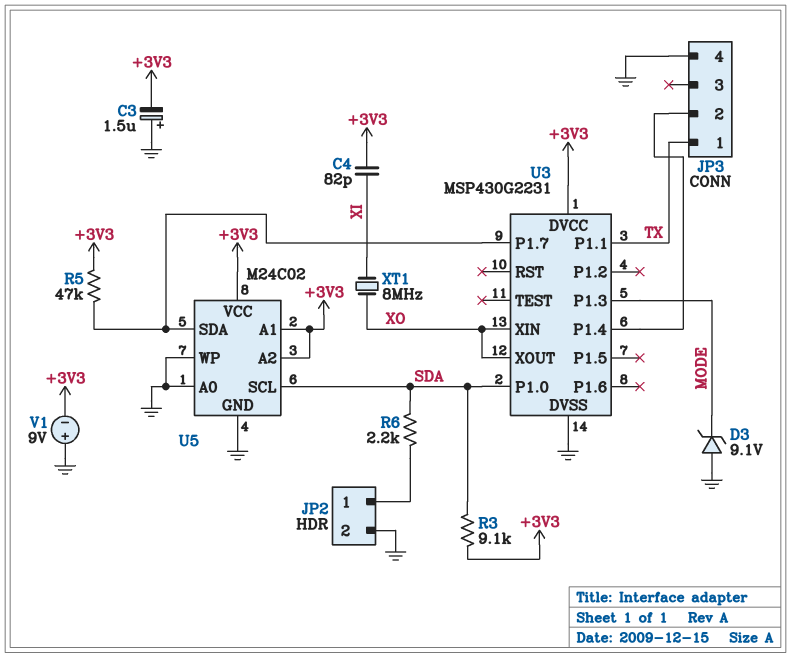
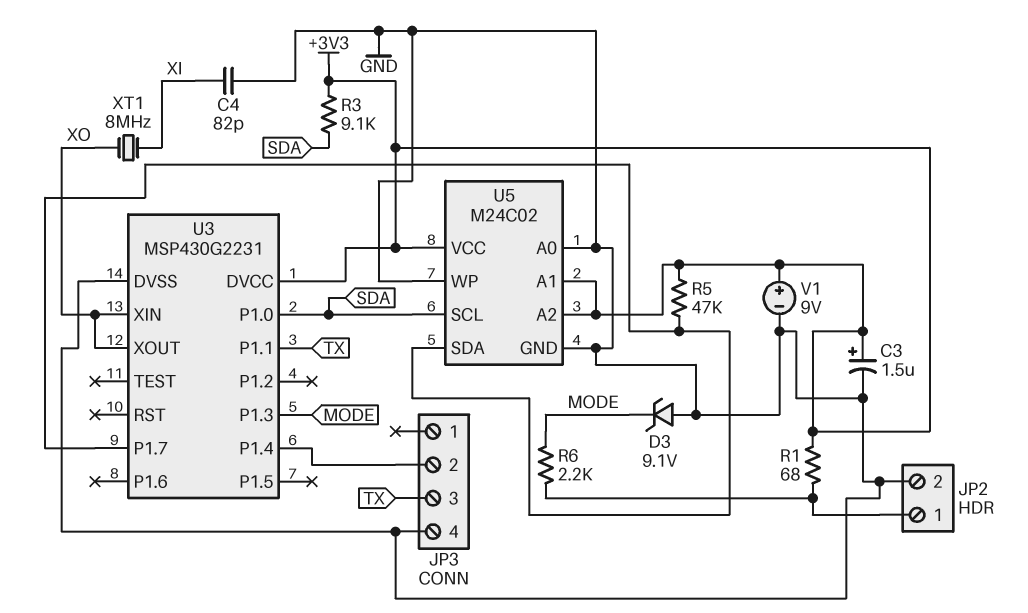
C3: 1.5uF (plus GND, minus +3V3) -> 1.5uF (plus +3V3, minus GND)
C4: 82pF (+3V3, XI) -> 82pF (GND, XI)
JP3 pin 1: TX -> none
JP3 pin 3: none -> TX
R1: none -> 68 (+3V3, JP2/1)
R6: 2.2k (JP2/1, SDA) -> 2.2k (JP2/1, MODE)
V1: 9V (plus GND, minus +3V3) -> 9V (plus +3V3, minus GND)

